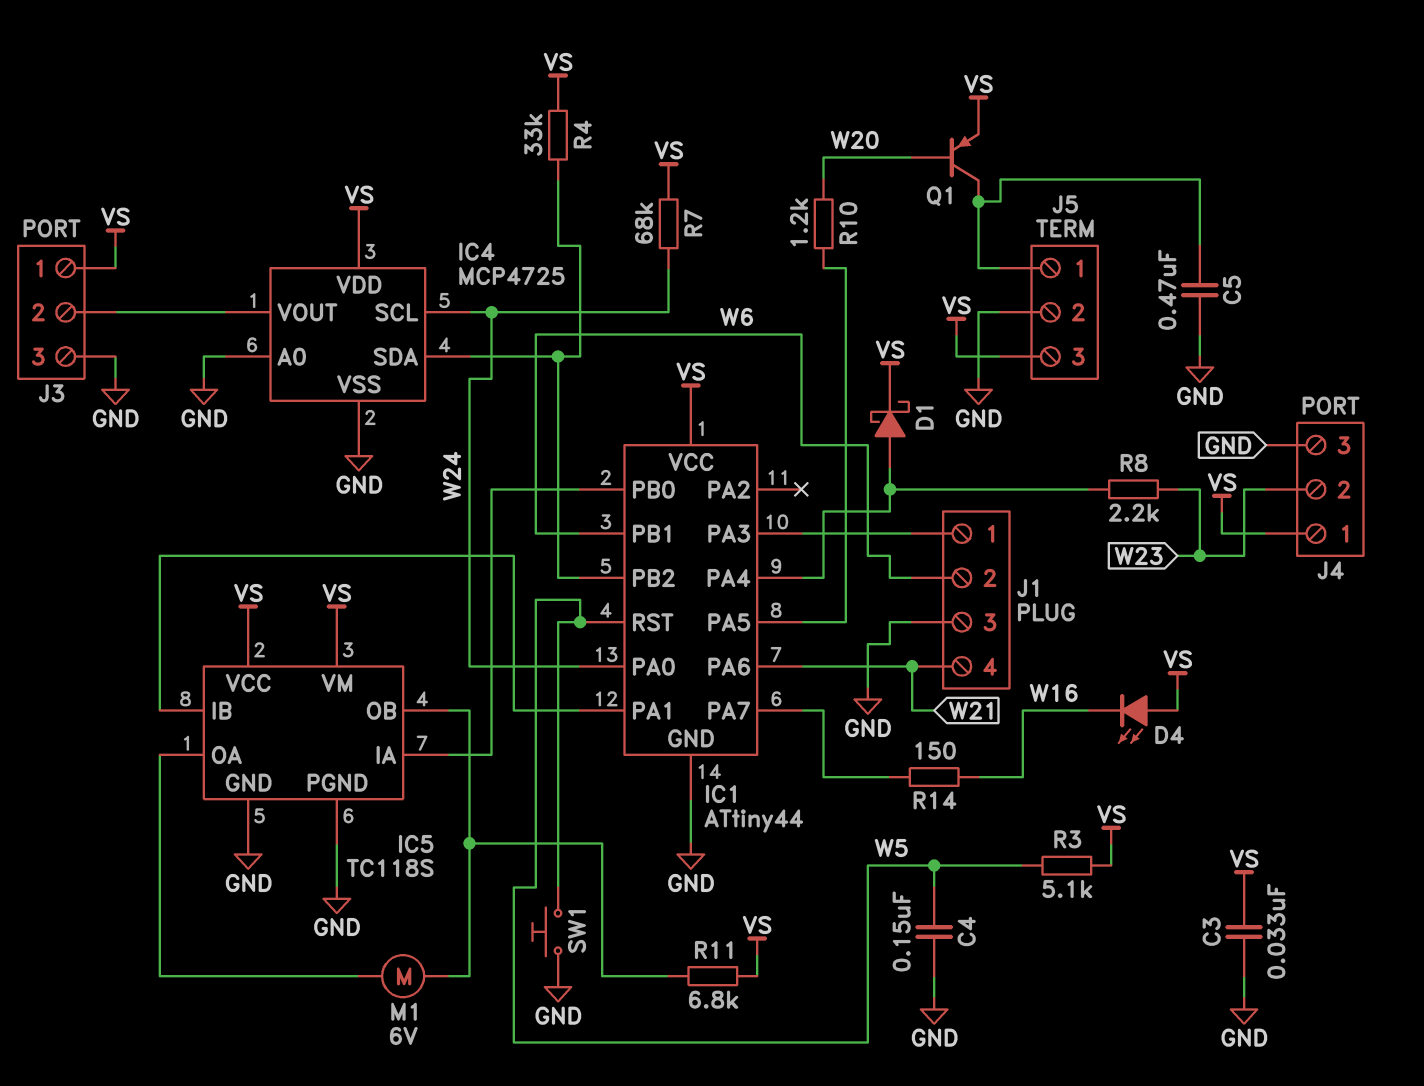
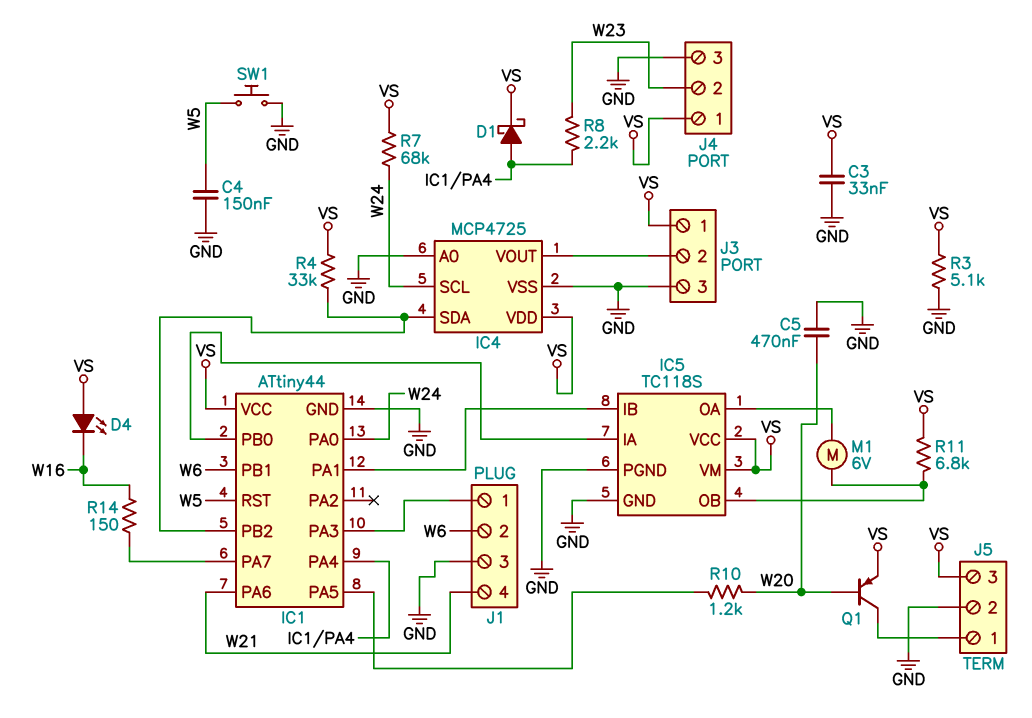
C5: 470nF (GND, J5/1) -> 470nF (GND, W20)
R3: 5.1k (VS, W5) -> 5.1k (GND, VS)

